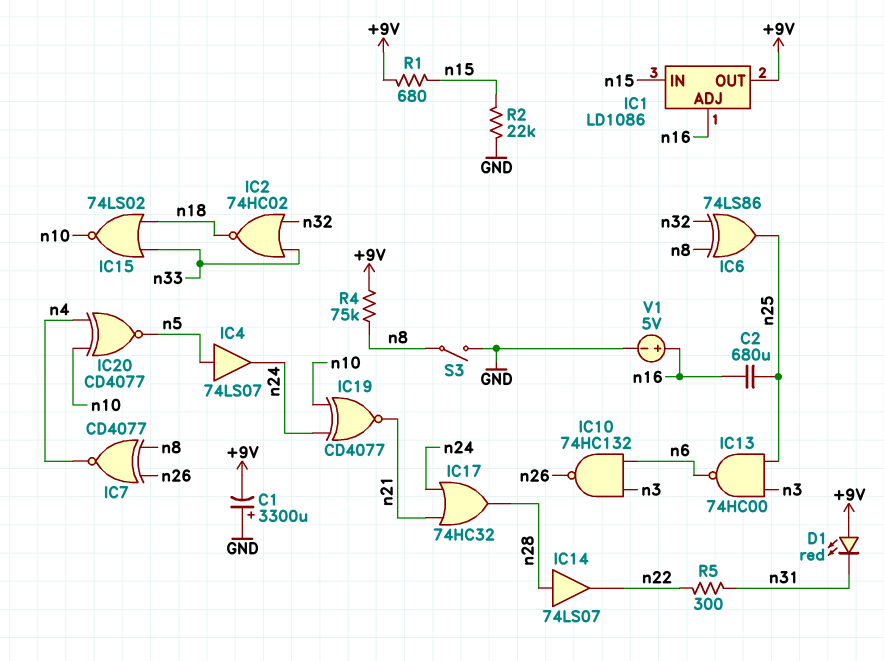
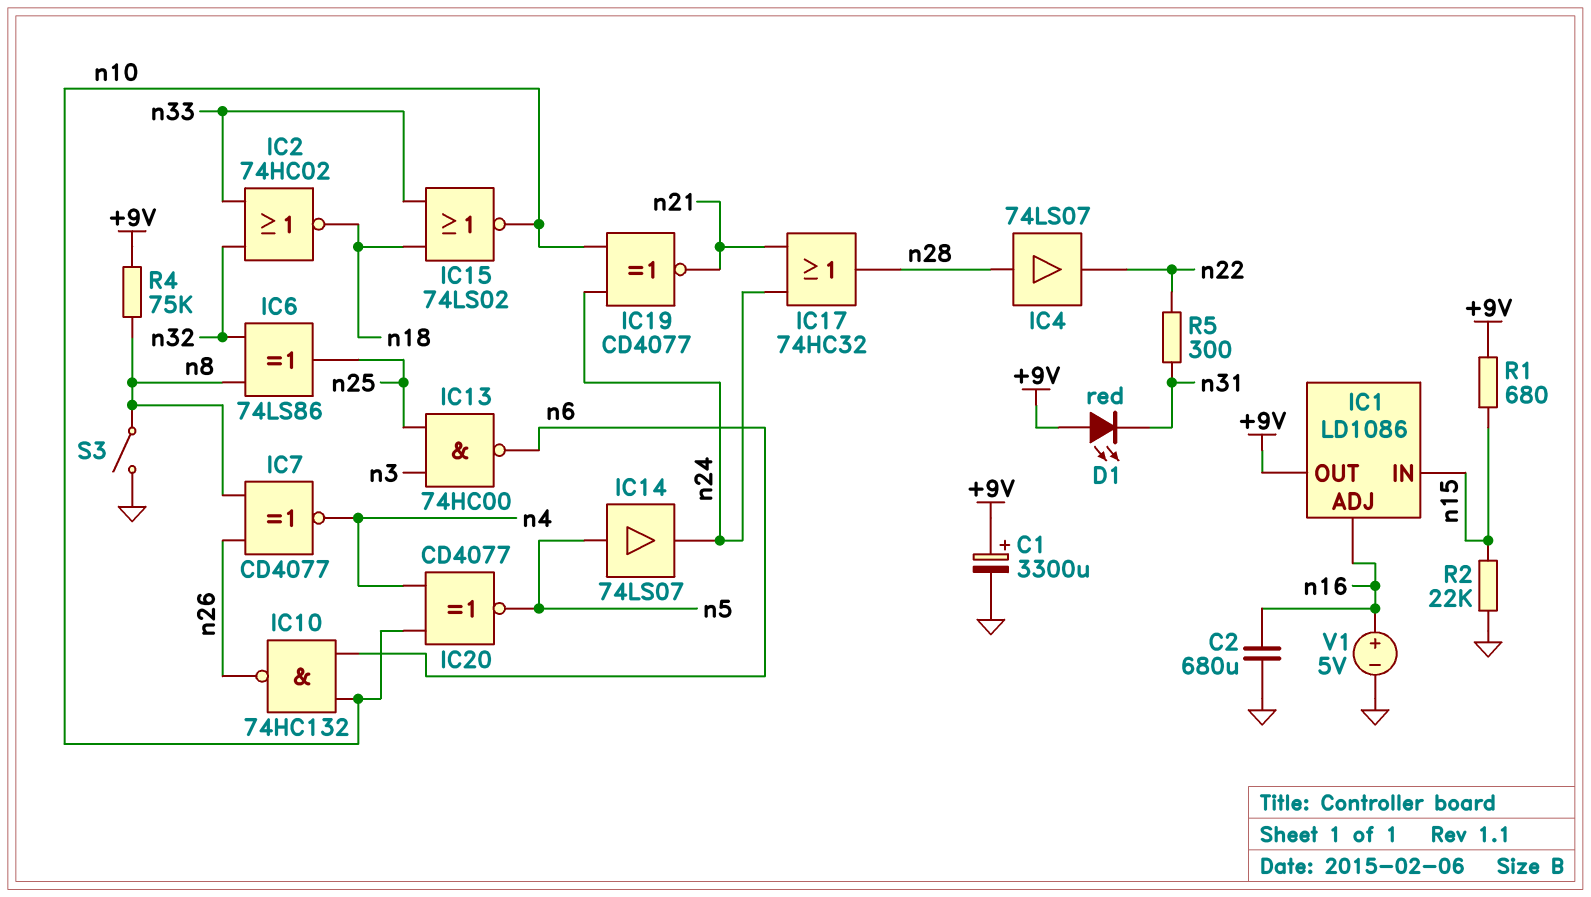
C1: 3300uF (plus GND, minus +9V) -> 3300uF (plus +9V, minus GND)
C2: 680uF (n16, n25) -> 680uF (GND, n16)
IC4: buffer 74LS07 (in n5, out n24) -> buffer 74LS07 (in n28, out n22)
IC10: NAND 74HC132 (in n3, in n6, out n26) -> NAND 74HC132 (in n6, in n10, out n26)
IC14: buffer 74LS07 (in n28, out n22) -> buffer 74LS07 (in n5, out n24)

